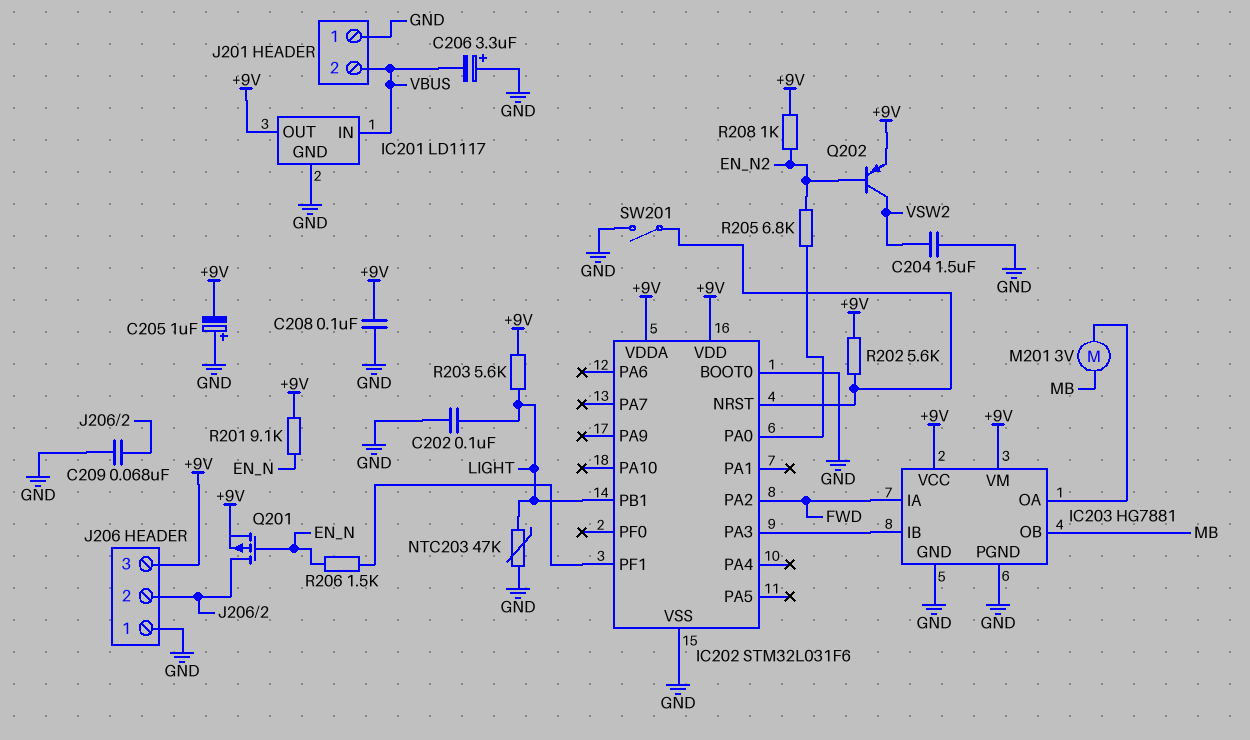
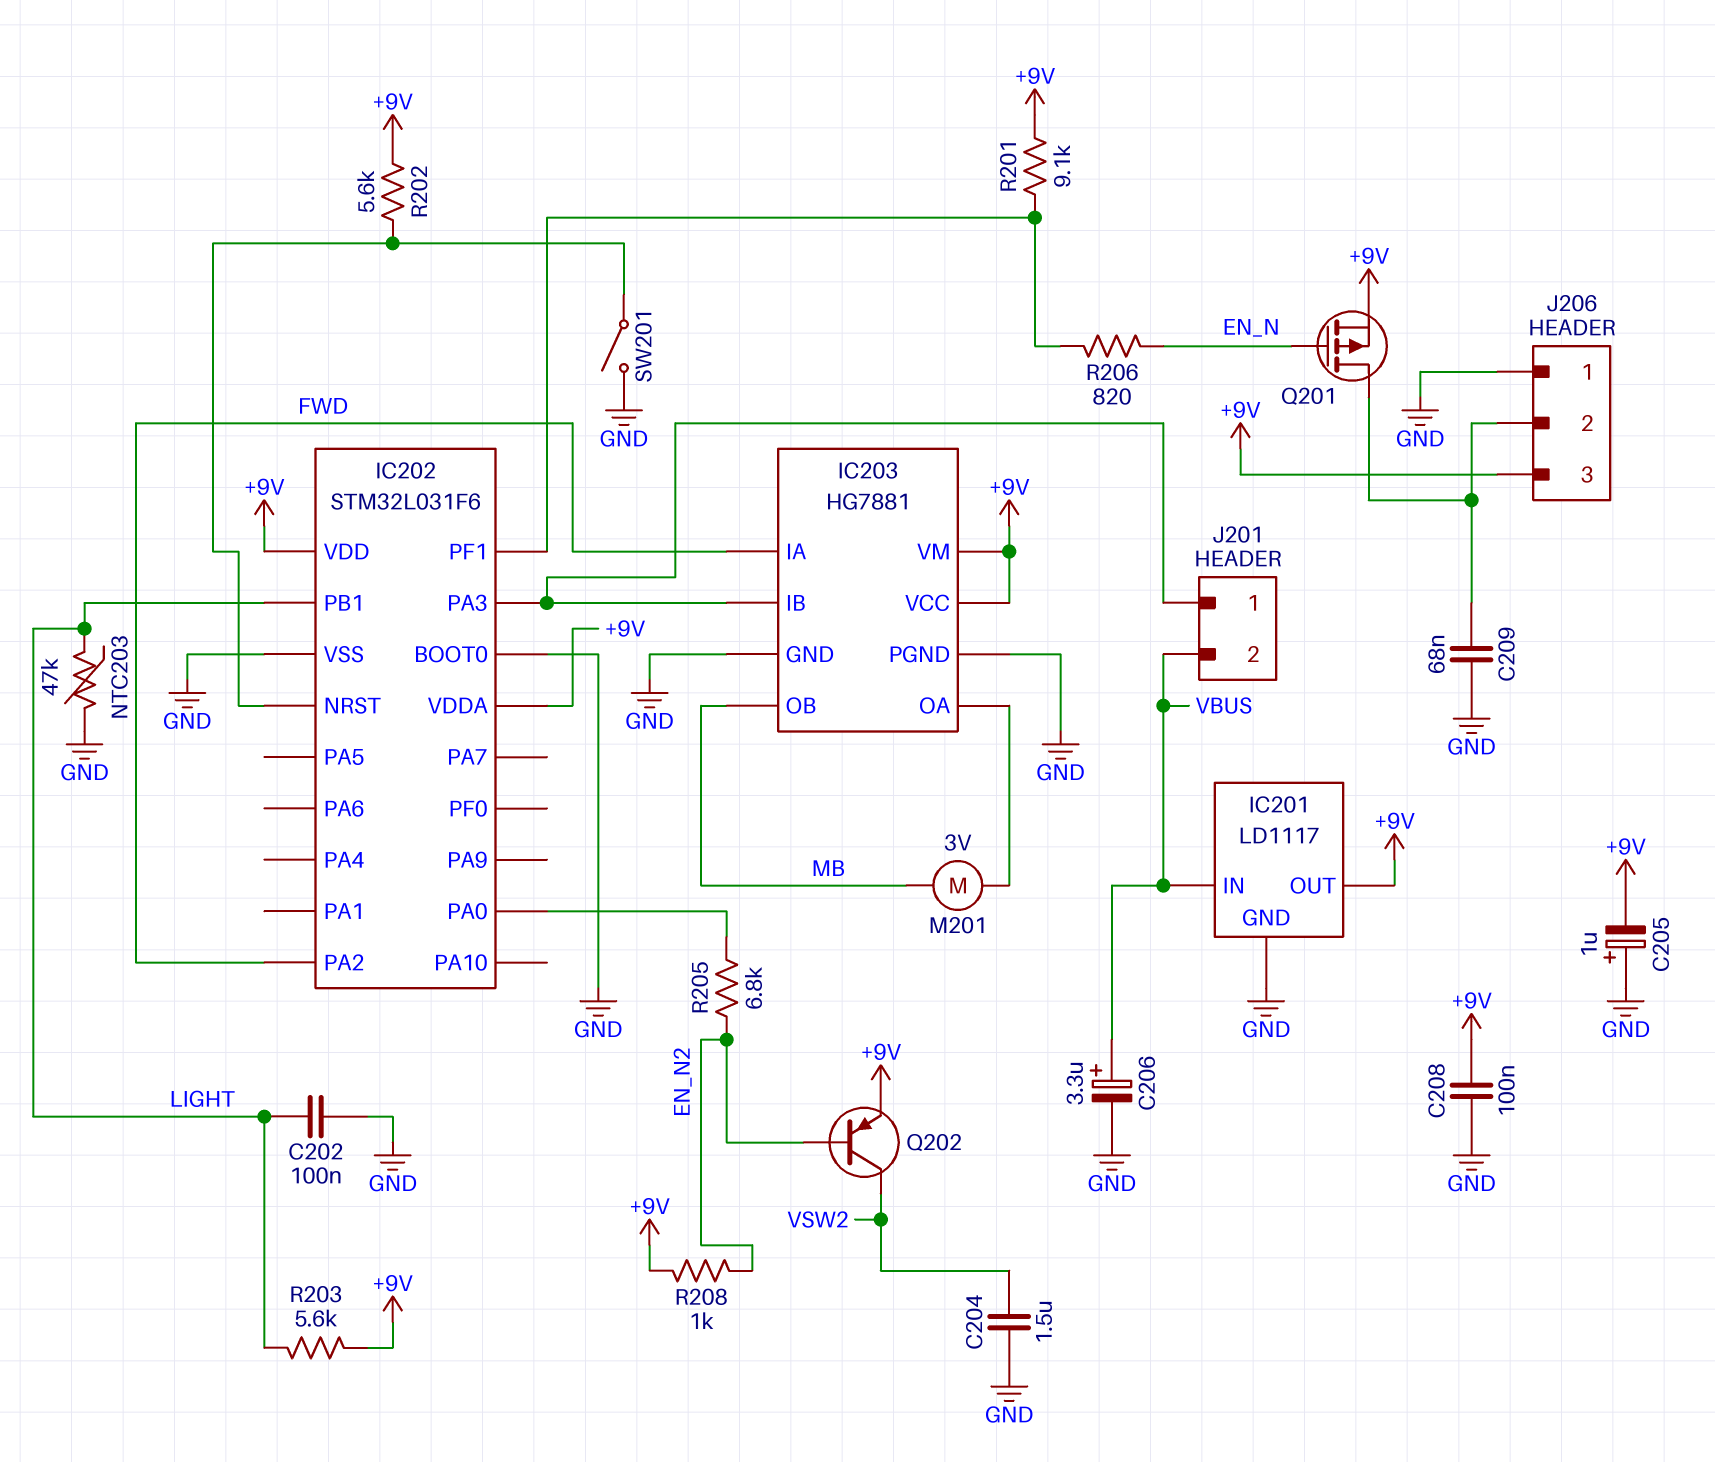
C206: 3.3uF (plus GND, minus VBUS) -> 3.3uF (plus VBUS, minus GND)
J201 pin 1: GND -> IC202/PA3
R201: 9.1k (+9V, EN_N) -> 9.1k (+9V, IC202/PF1)
R206: 1.5k (EN_N, IC202/PF1) -> 820 (EN_N, IC202/PF1)

